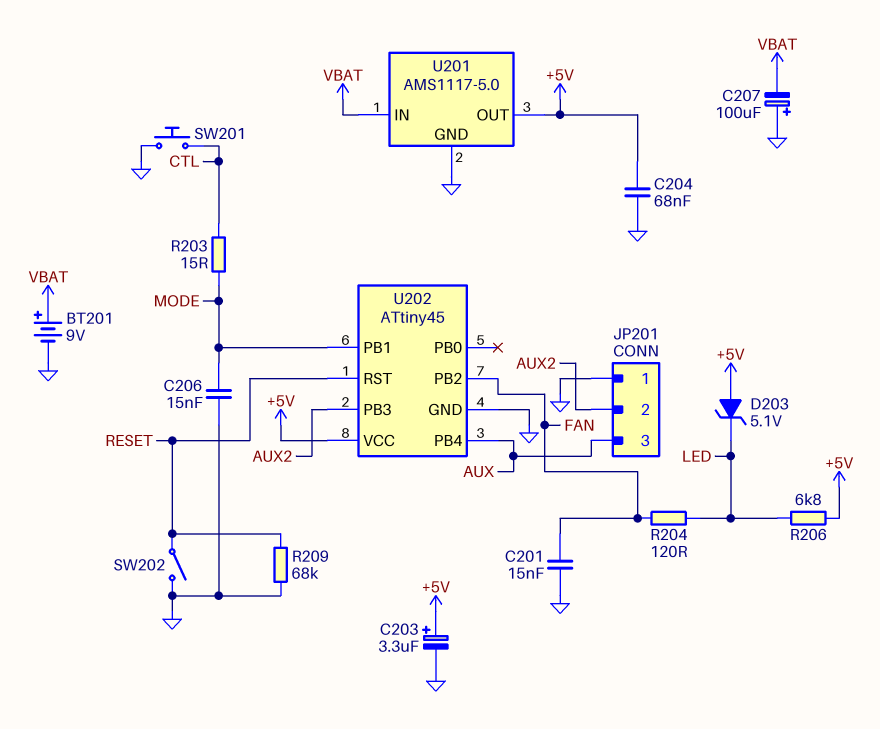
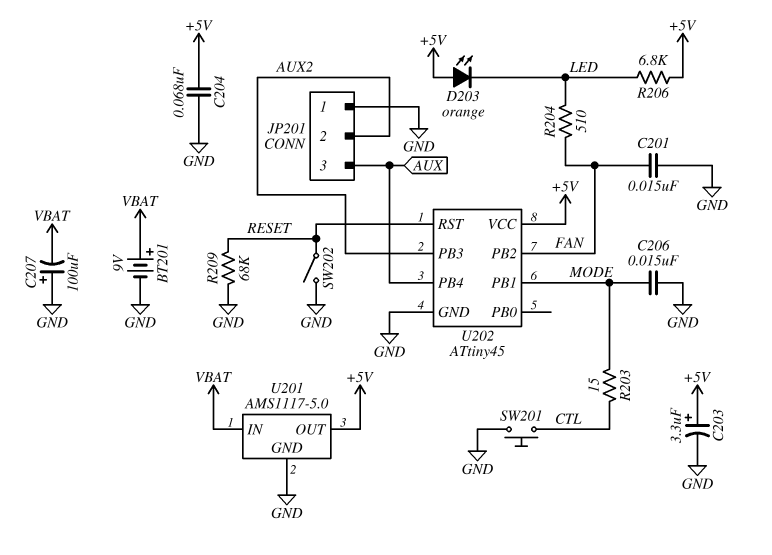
D203: zener 5.1V (A +5V, K LED) -> LED orange (A +5V, K LED)
R204: 120 (FAN, LED) -> 510 (FAN, LED)

